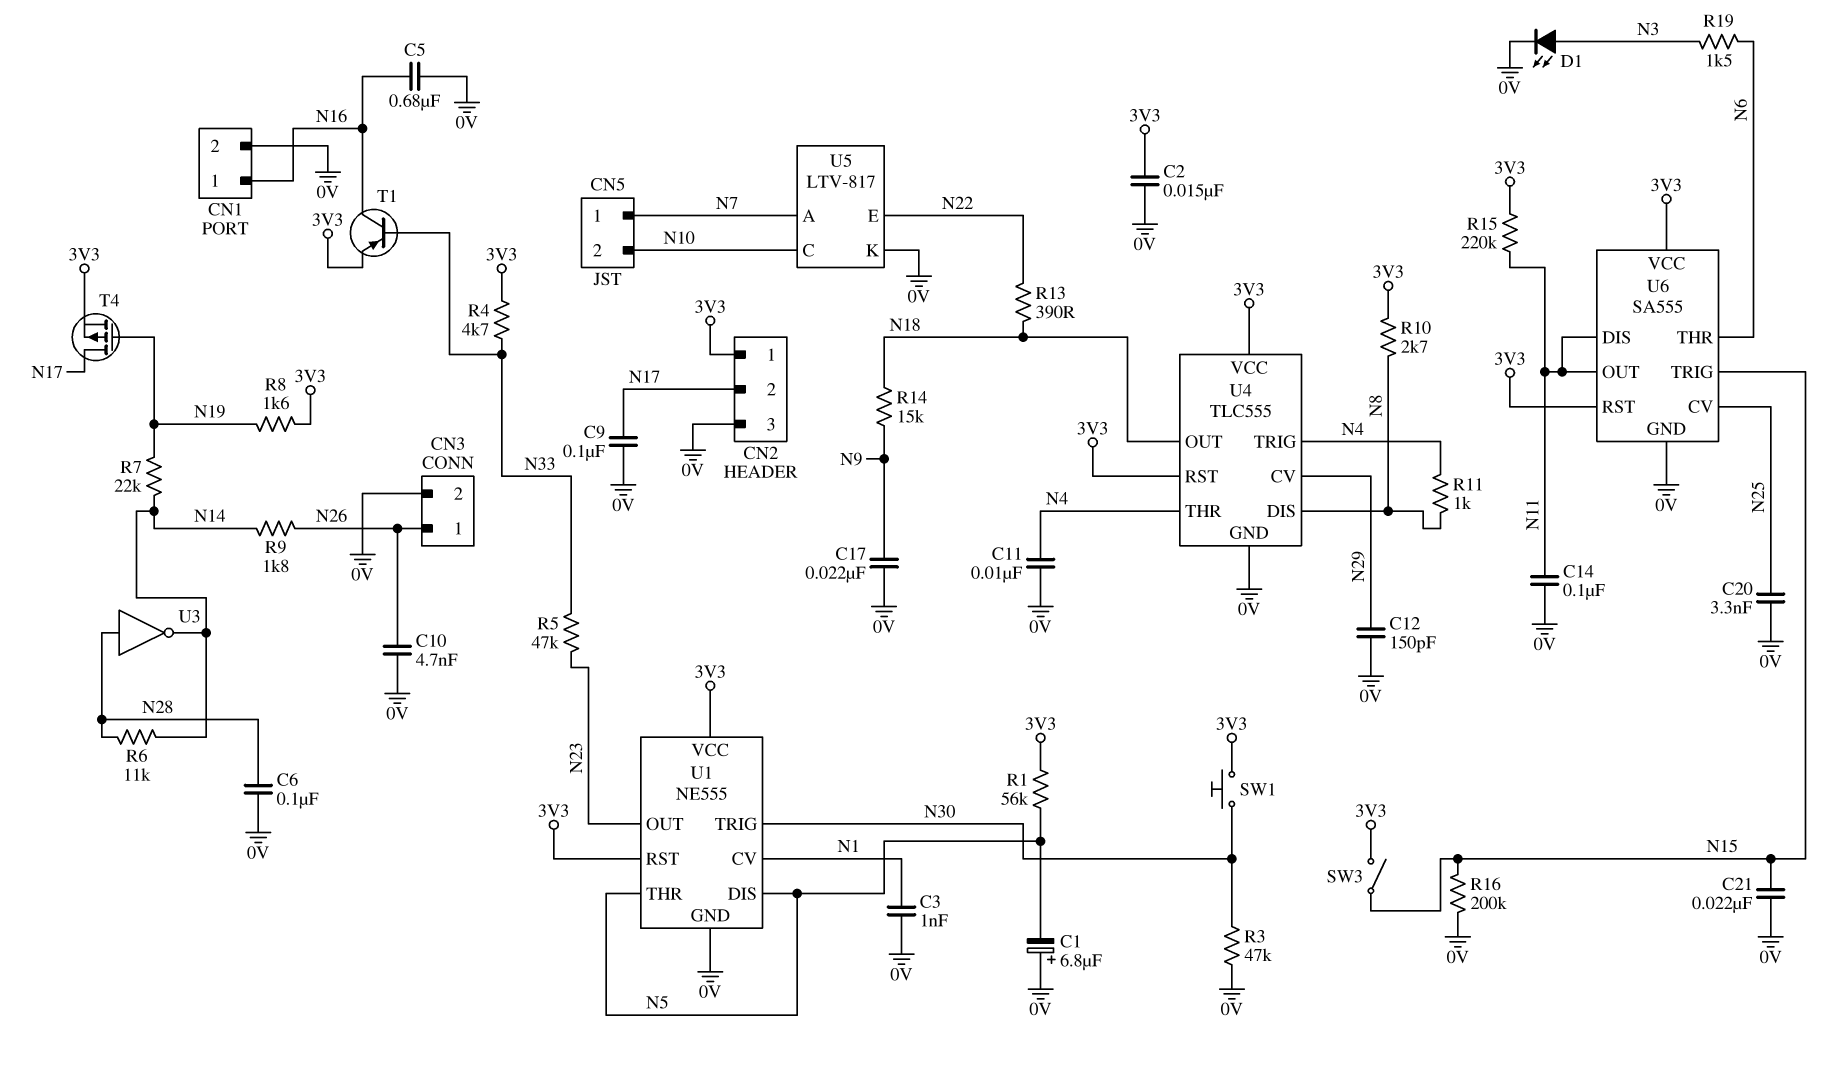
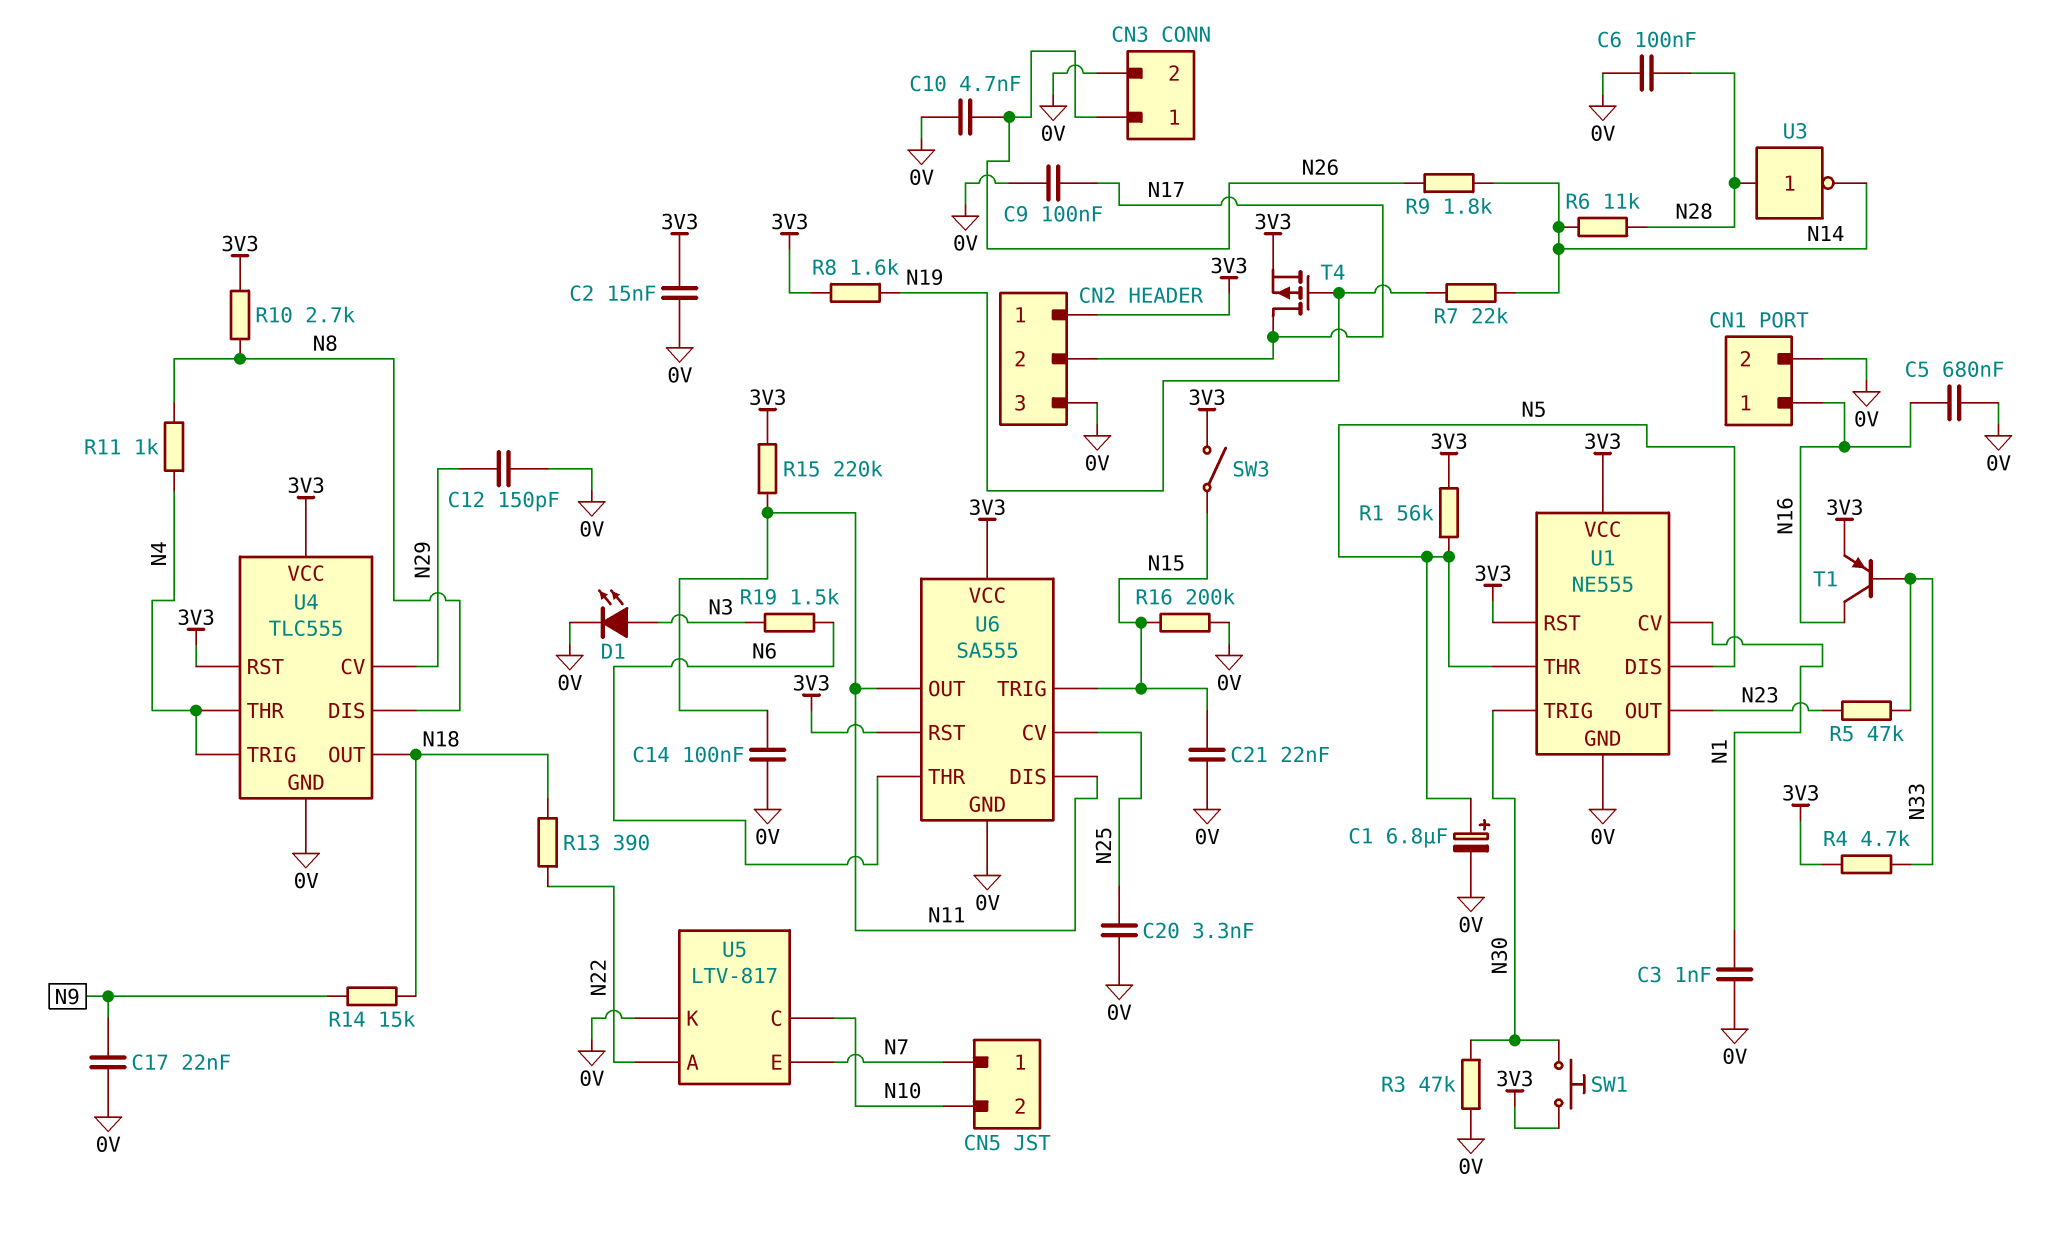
C1: 6.8uF (plus 0V, minus N5) -> 6.8uF (plus N5, minus 0V)
C11: 10nF (0V, N4) -> none
U5 pin A: N7 -> N22
U5 pin E: N22 -> N7

